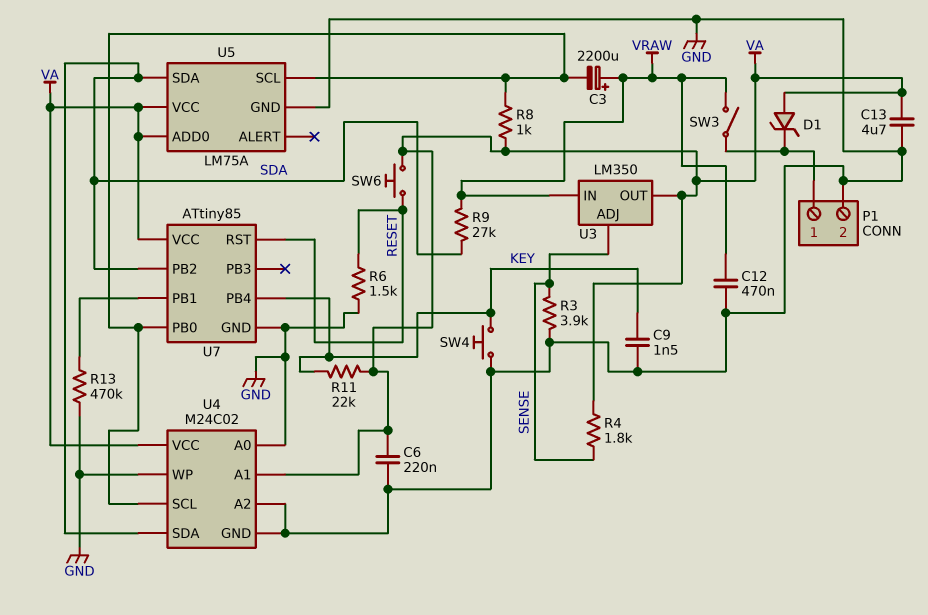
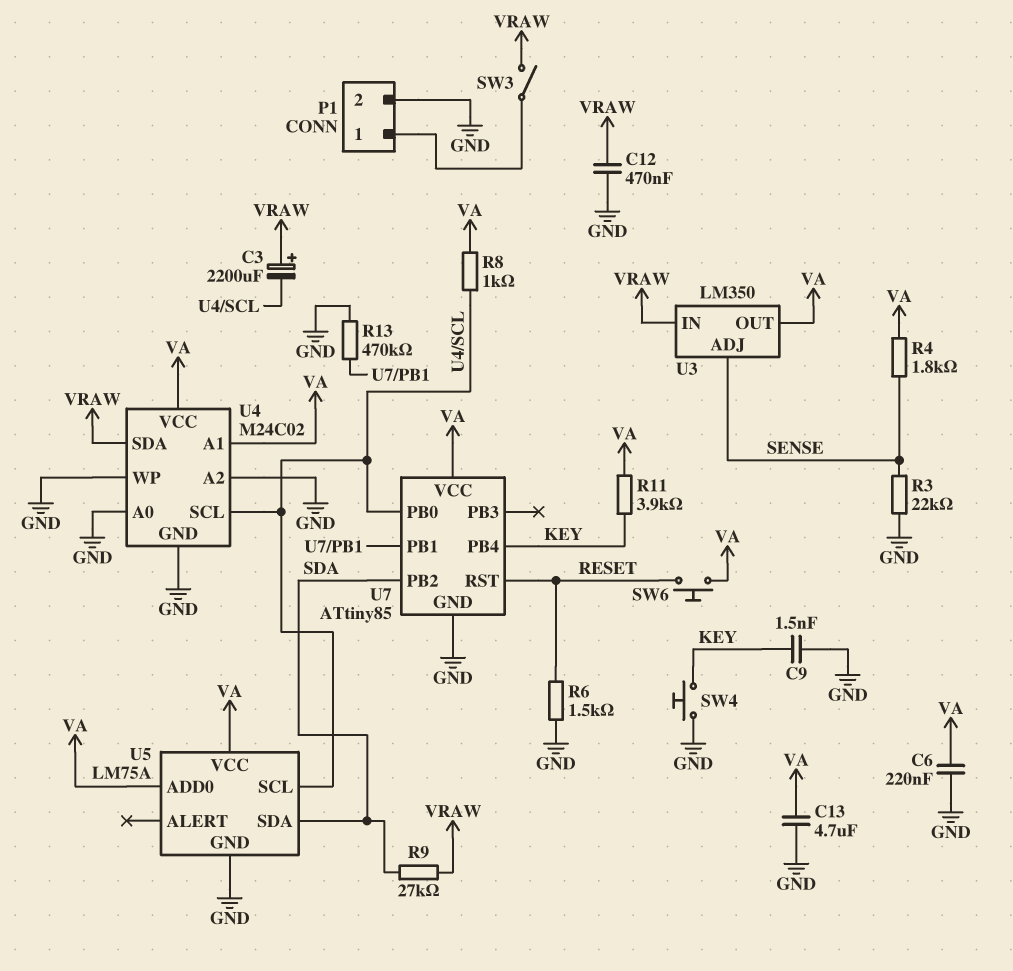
D1: zener (A VA, K P1/1) -> none
R3: 3.9k (GND, SENSE) -> 22k (GND, SENSE)
R11: 22k (KEY, VA) -> 3.9k (KEY, VA)
U4 pin SDA: SDA -> VRAW

